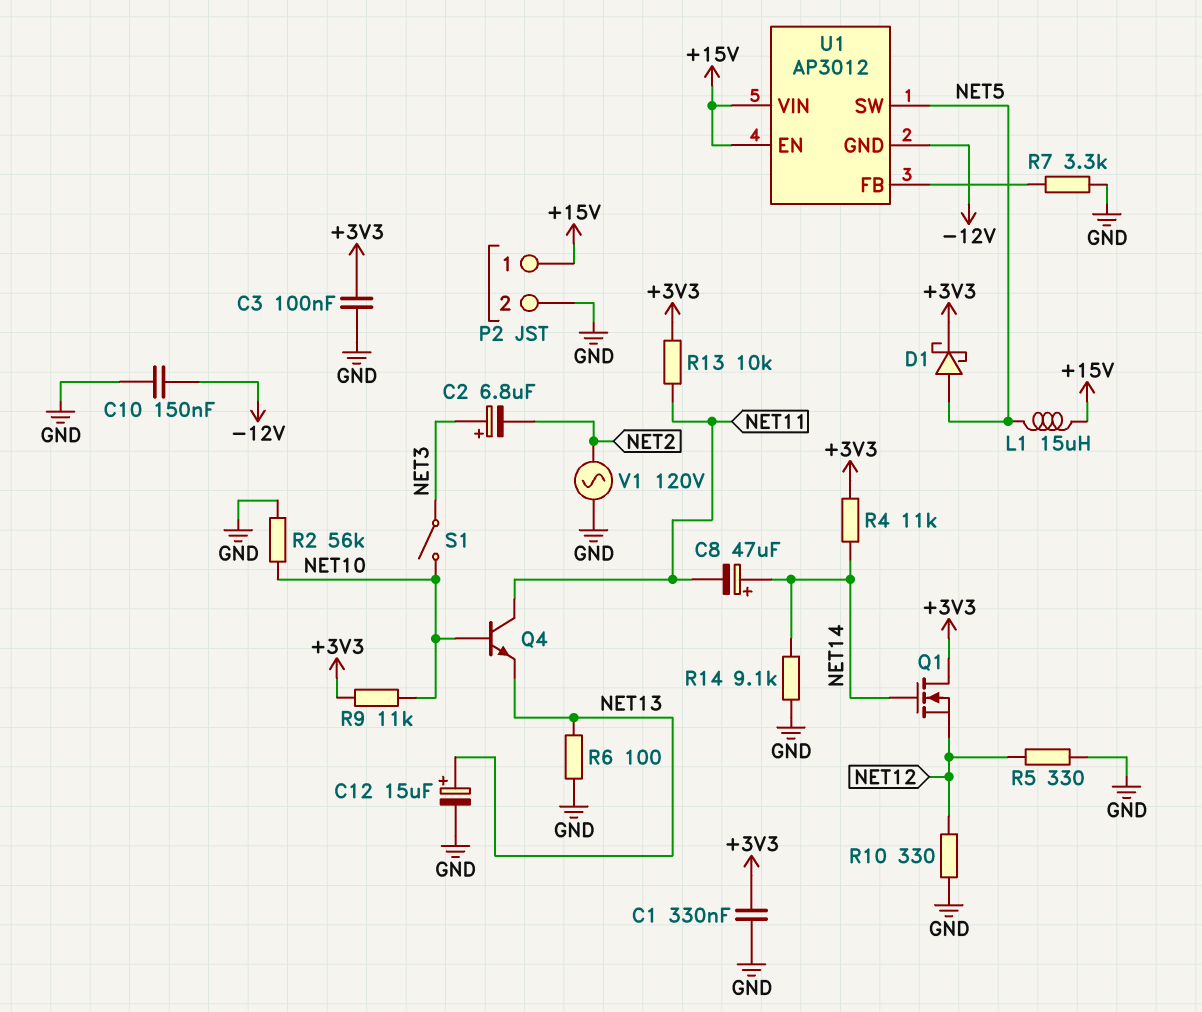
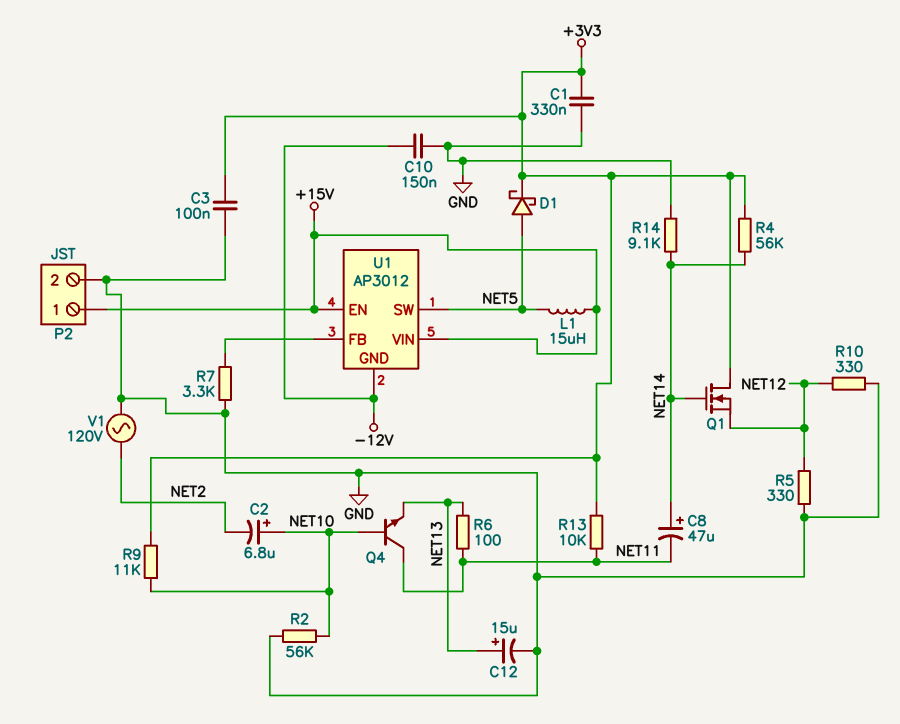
C2: 6.8uF (plus NET3, minus NET2) -> 6.8uF (plus NET10, minus NET2)
R4: 11k (+3V3, NET14) -> 56k (+3V3, NET14)
R6: 100 (GND, NET13) -> 100 (NET11, NET13)
S1: switch (NET3, NET10) -> none

